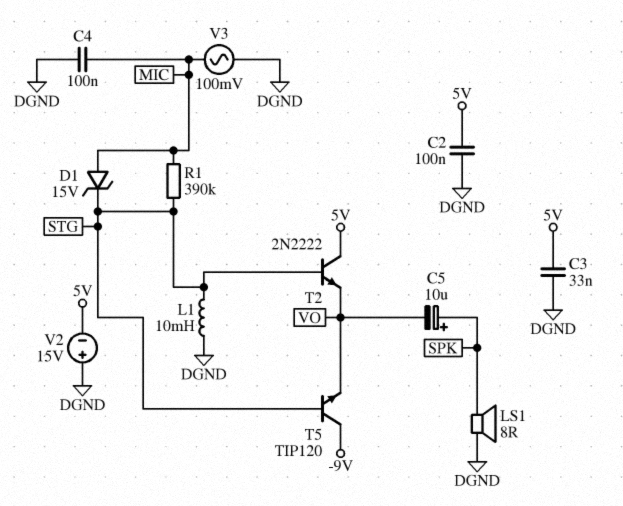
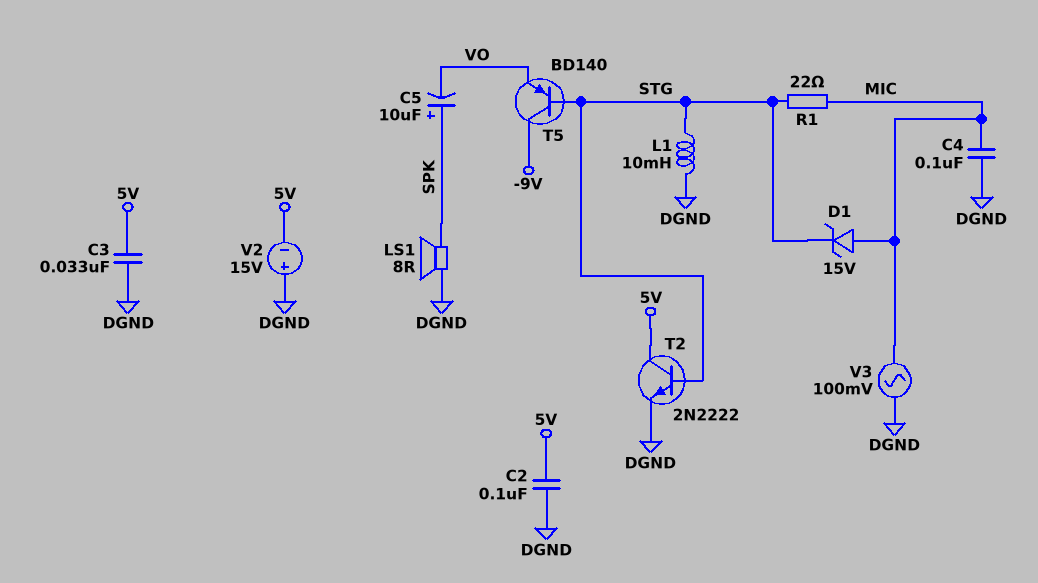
R1: 390k (MIC, STG) -> 22 (MIC, STG)
T2: NPN 2N2222 (B STG, C 5V, E VO) -> NPN 2N2222 (B STG, C 5V, E DGND)
T5: NPN TIP120 (B STG, C -9V, E VO) -> PNP BD140 (B STG, C -9V, E VO)

